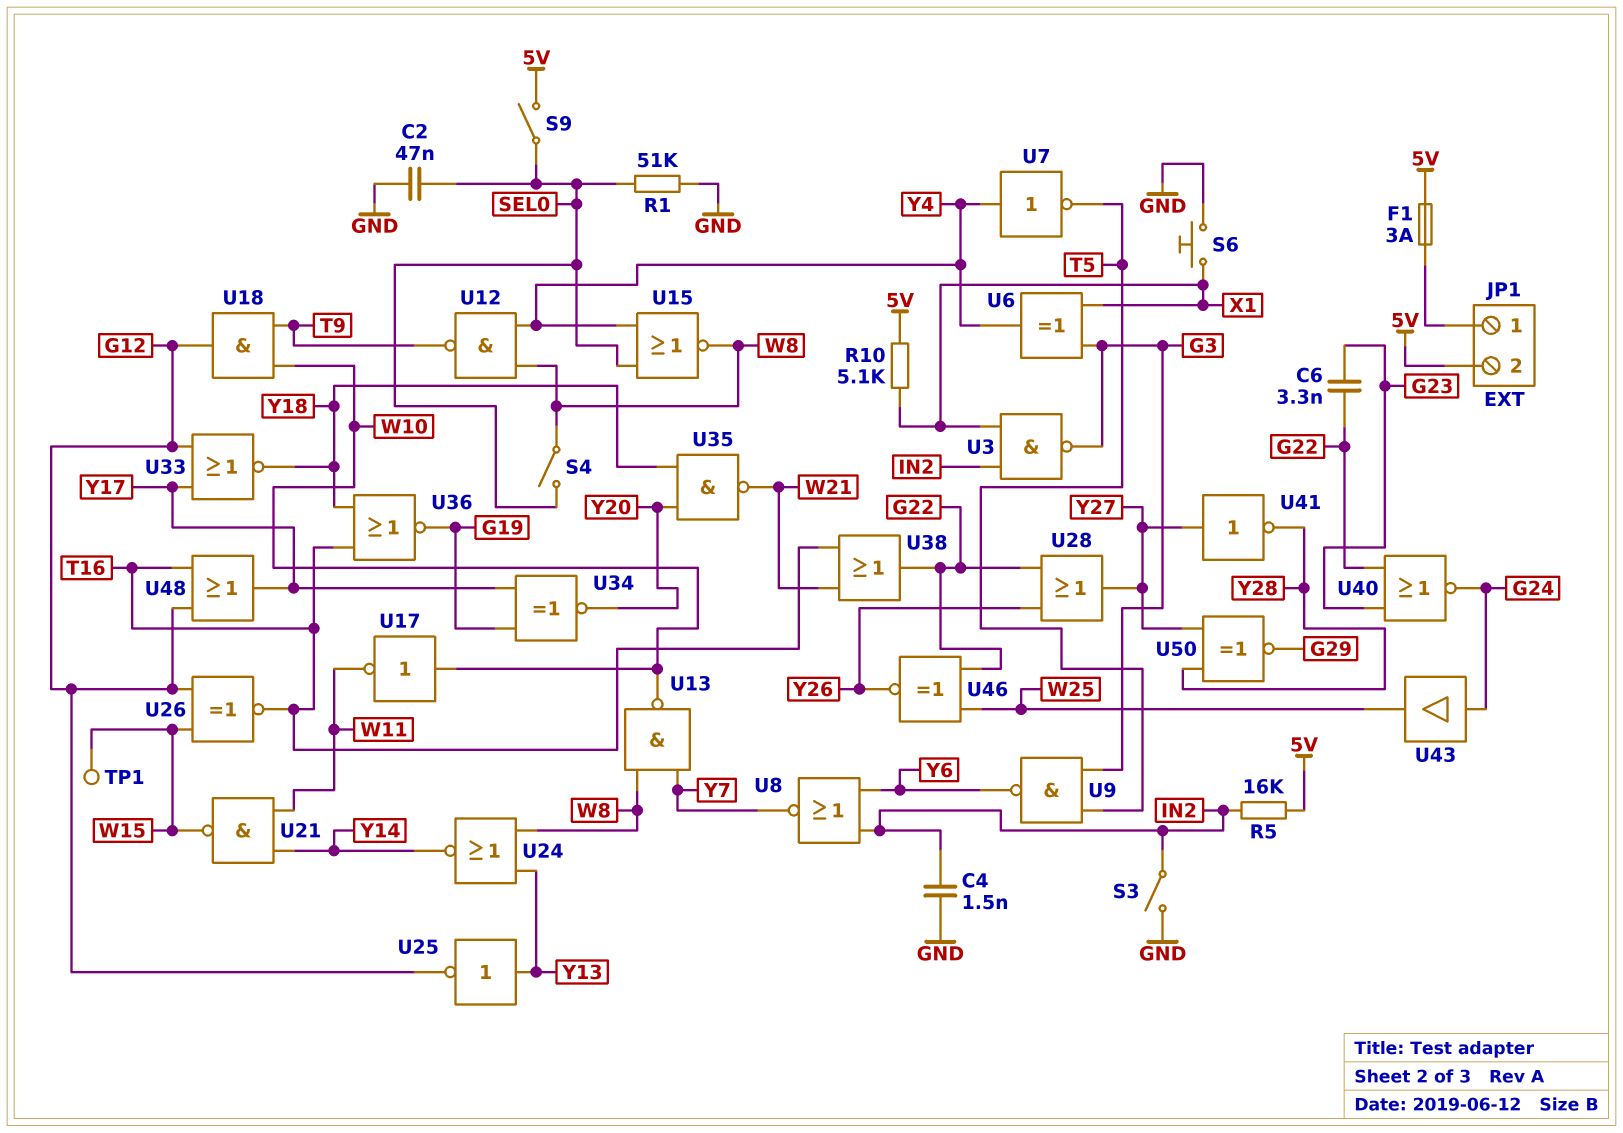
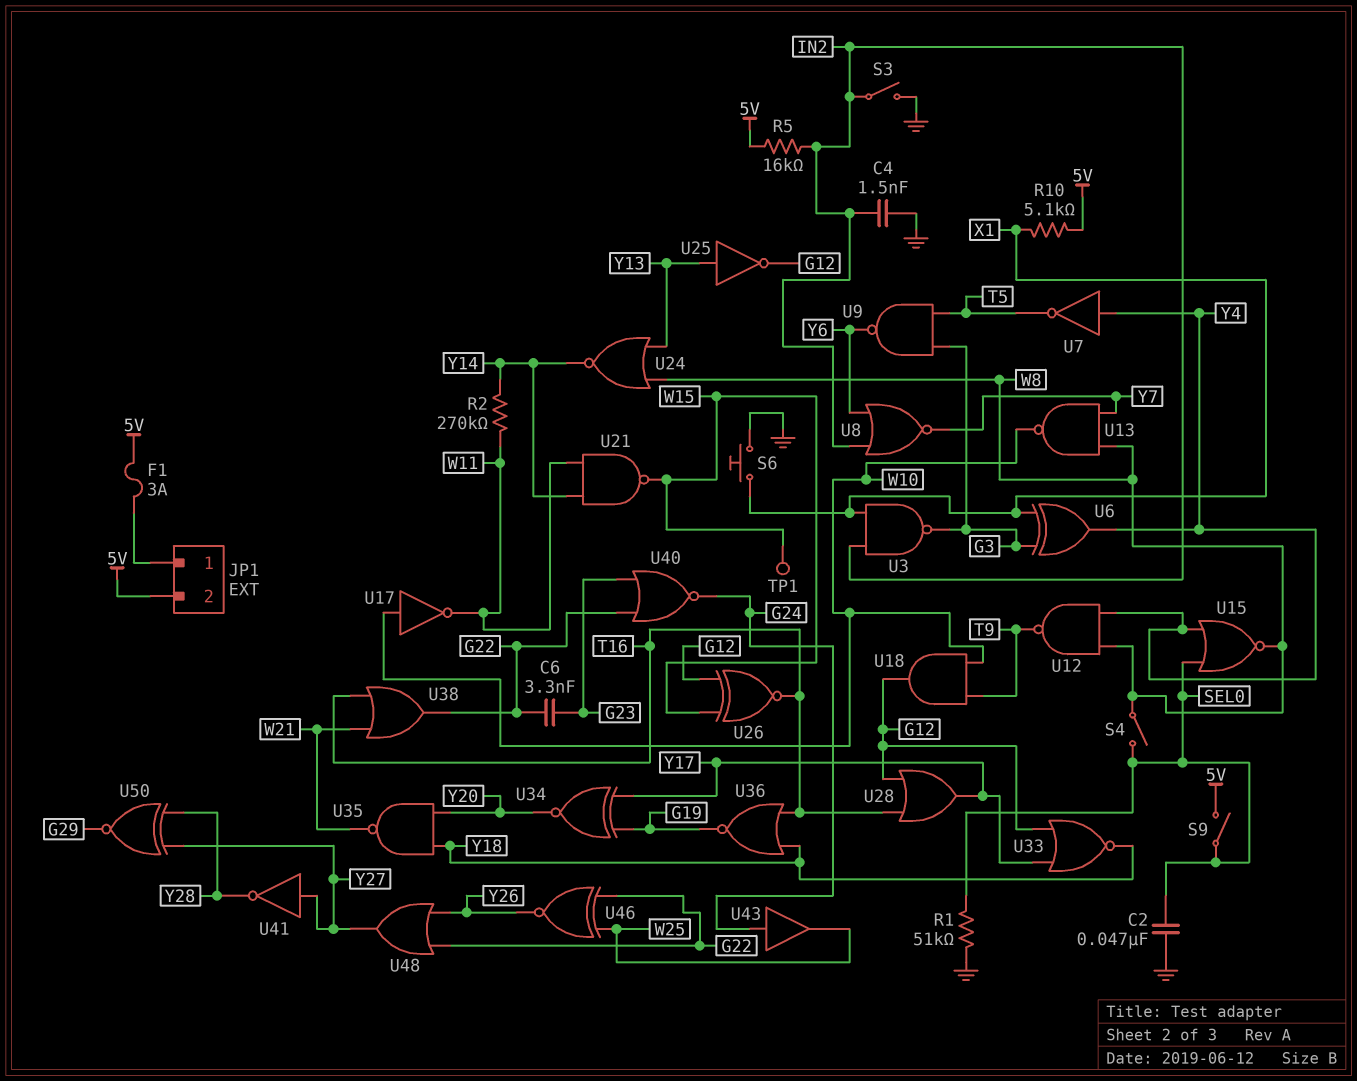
R2: none -> 270k (W11, Y14)
U28: OR (in G22, in Y26, out Y27) -> OR (in G12, in T16, out Y17)
U48: OR (in G12, in T16, out Y17) -> OR (in G22, in Y26, out Y27)

